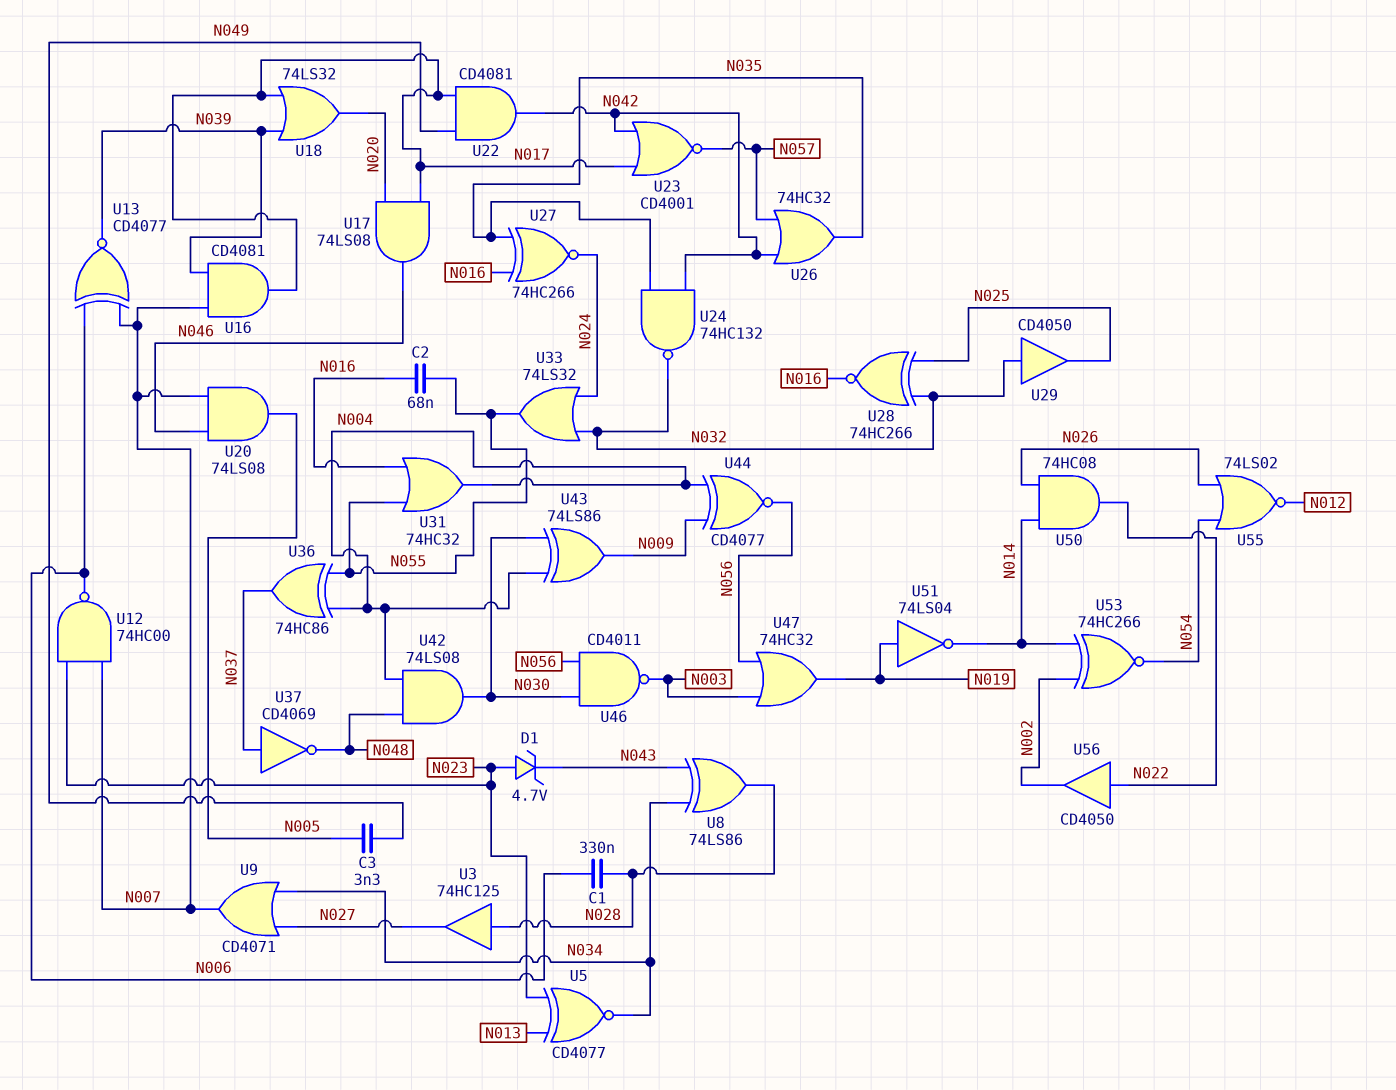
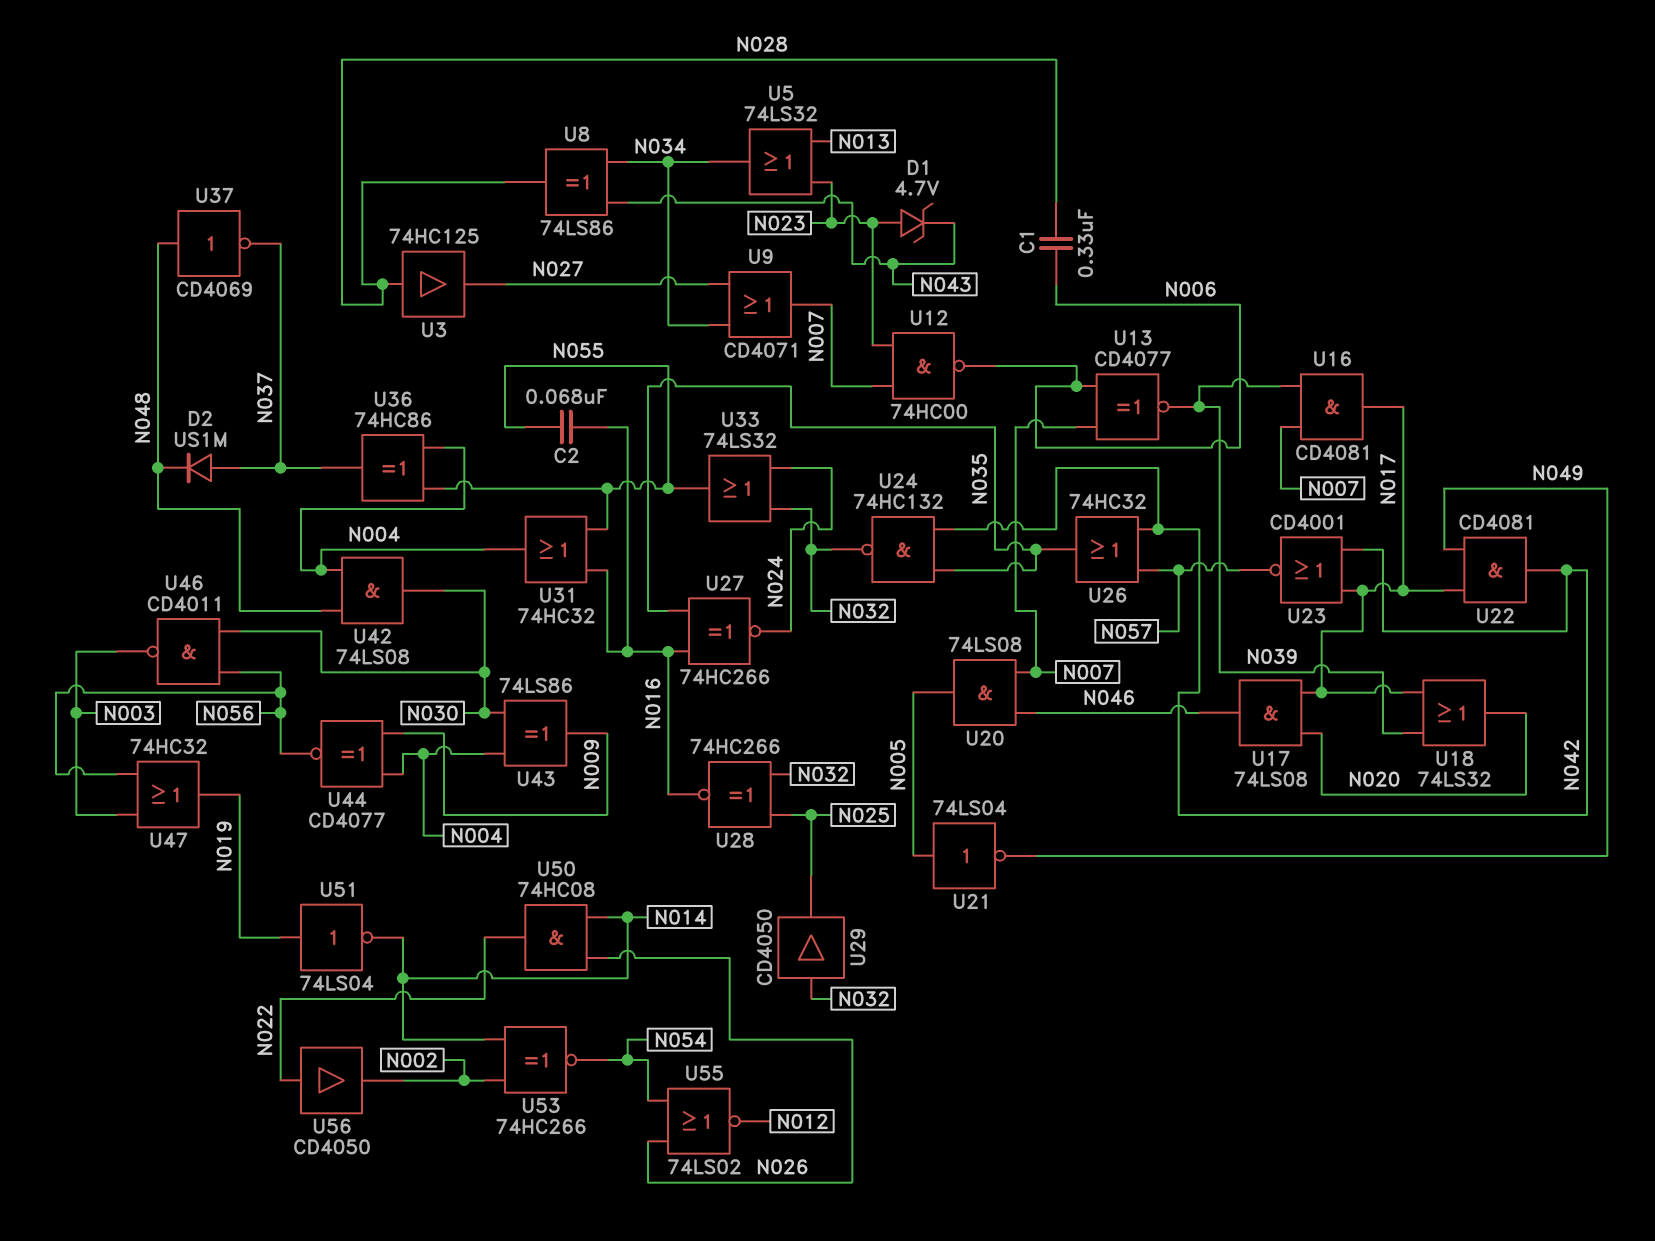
C3: 3.3nF (N005, N049) -> none
D2: none -> diode US1M (A N037, K N048)
U5: XNOR CD4077 (in N013, in N023, out N034) -> OR 74LS32 (in N013, in N023, out N034)
U21: none -> NOT 74LS04 (in N005, out N049)
U37: NOT CD4069 (in N037, out N048) -> NOT CD4069 (in N048, out N037)

